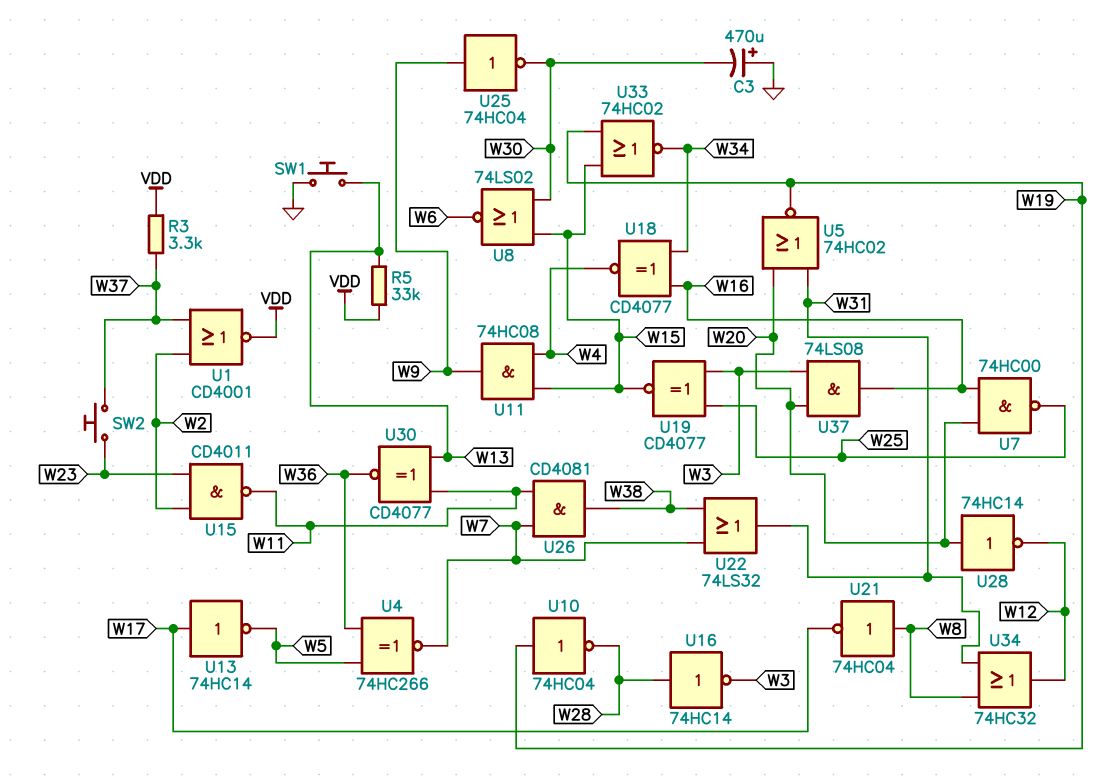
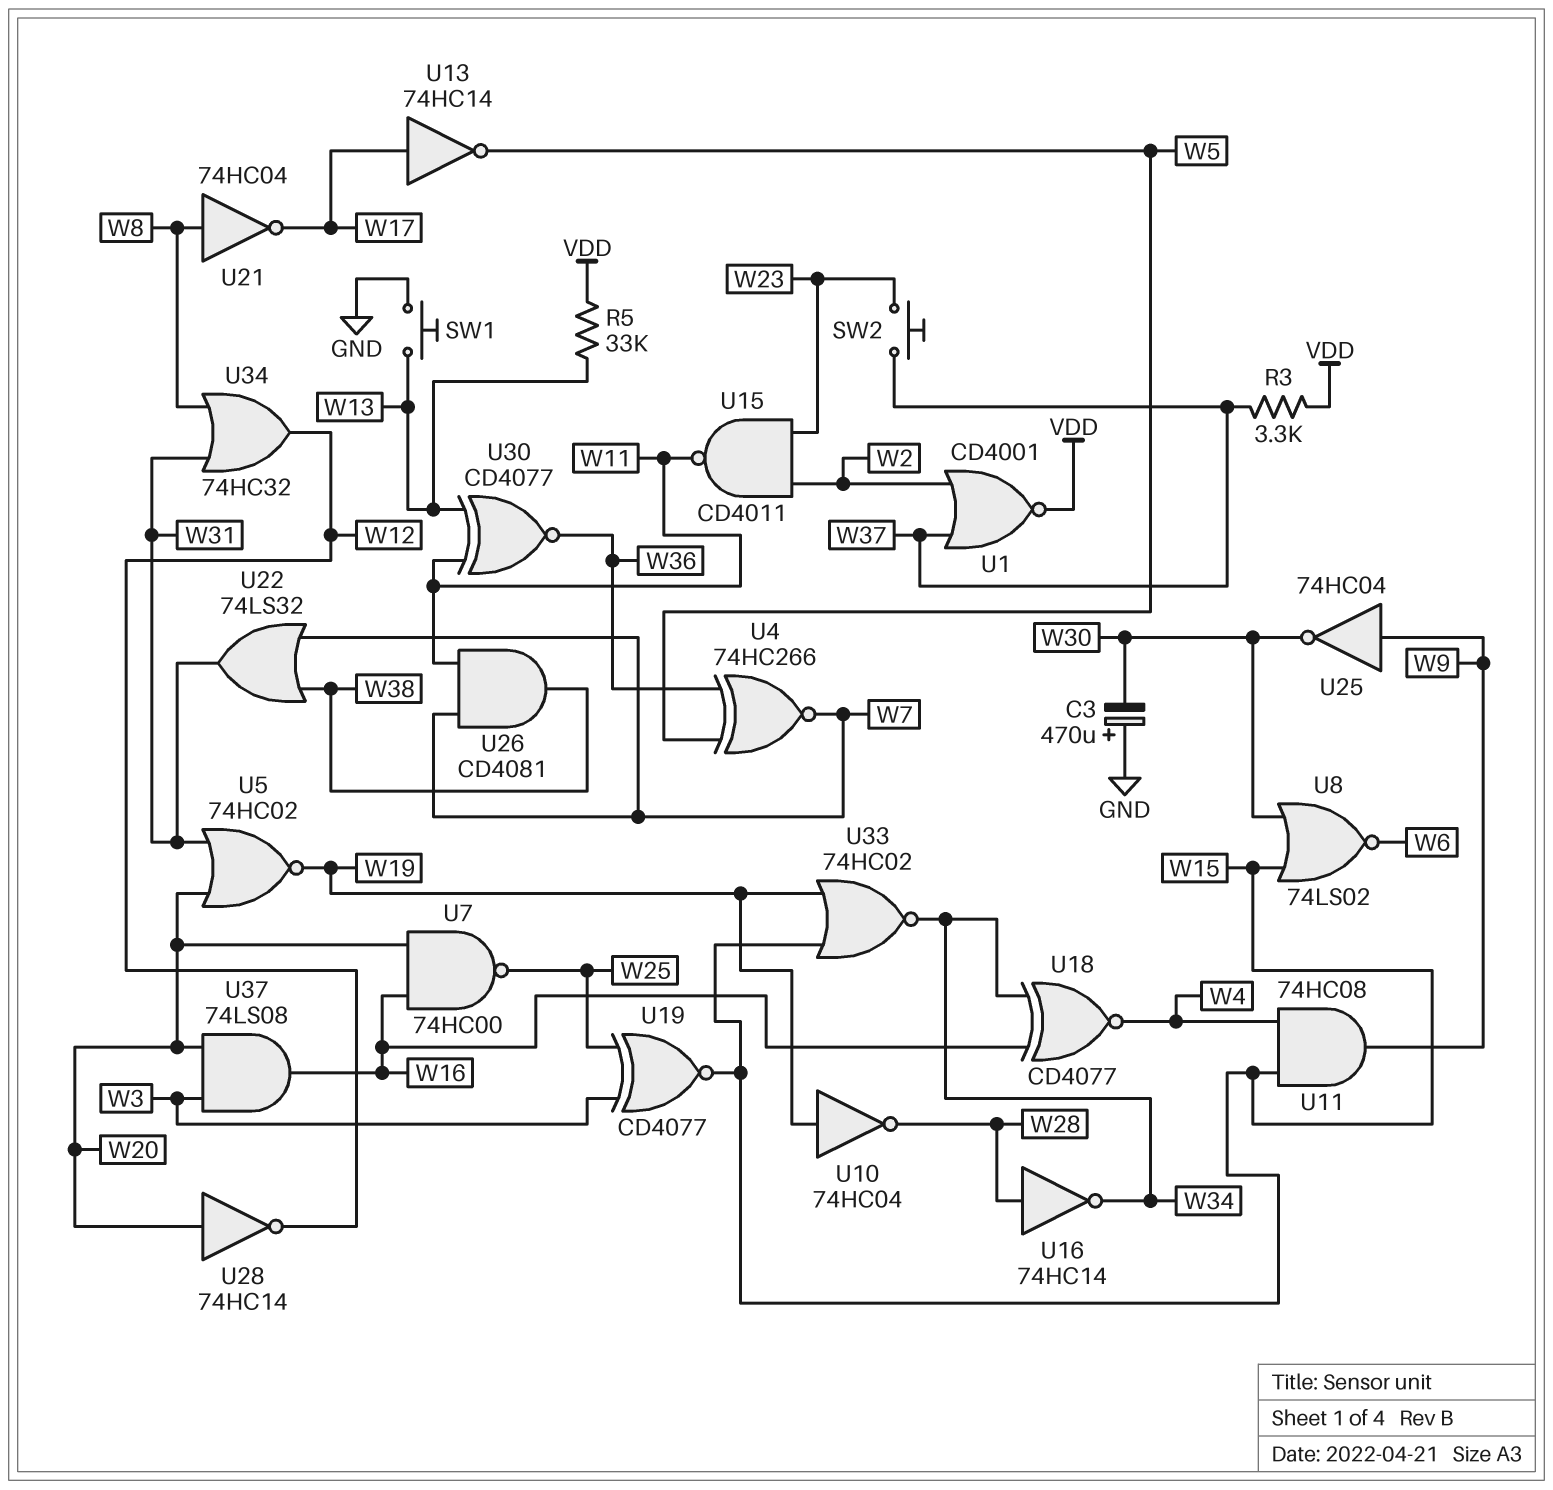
U16: NOT 74HC14 (in W28, out W3) -> NOT 74HC14 (in W28, out W34)

